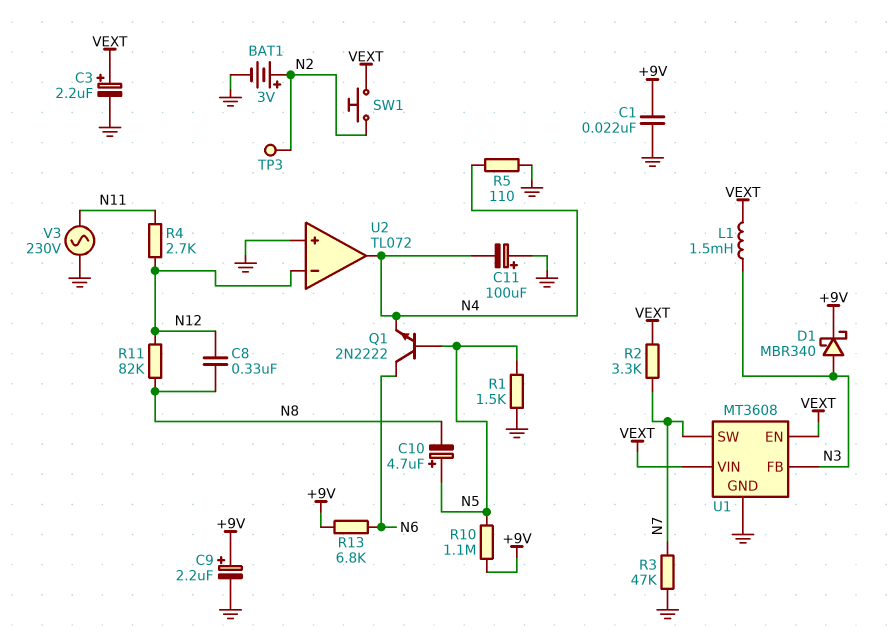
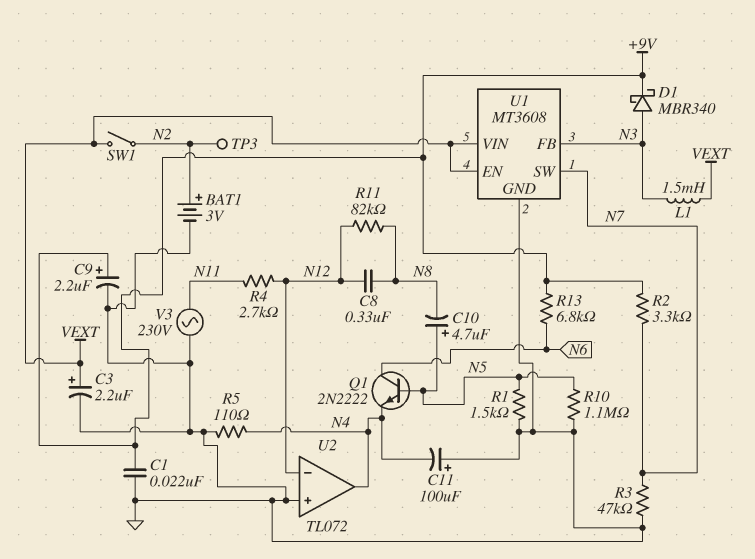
R2: 3.3k (N7, VEXT) -> 3.3k (+9V, N7)
R10: 1.1M (+9V, N5) -> 1.1M (GND, N5)
SW1: button (N2, VEXT) -> switch (N2, VEXT)

